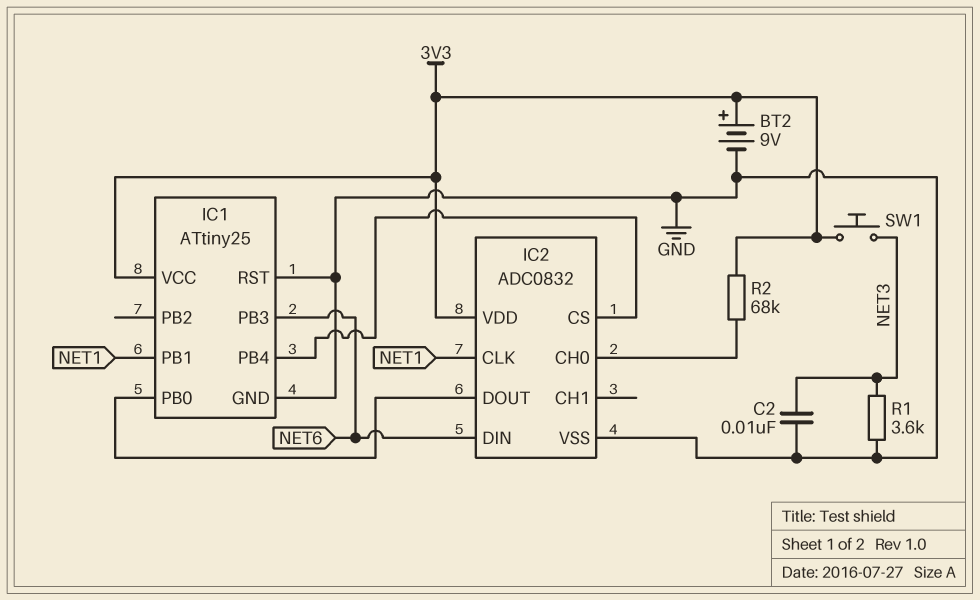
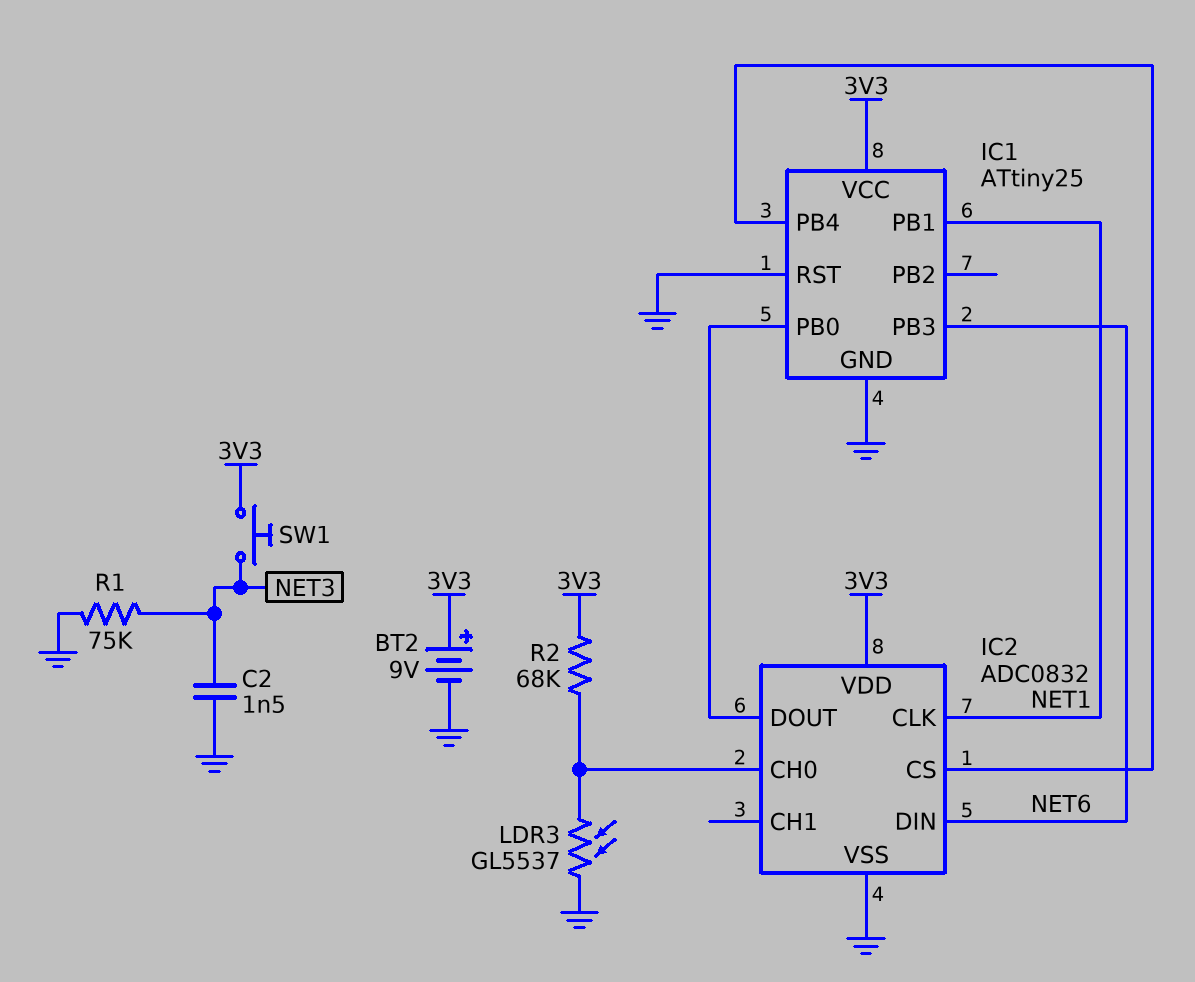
C2: 10nF (GND, NET3) -> 1.5nF (GND, NET3)
LDR3: none -> GL5537 (GND, IC2/CH0)
R1: 3.6k (GND, NET3) -> 75k (GND, NET3)

